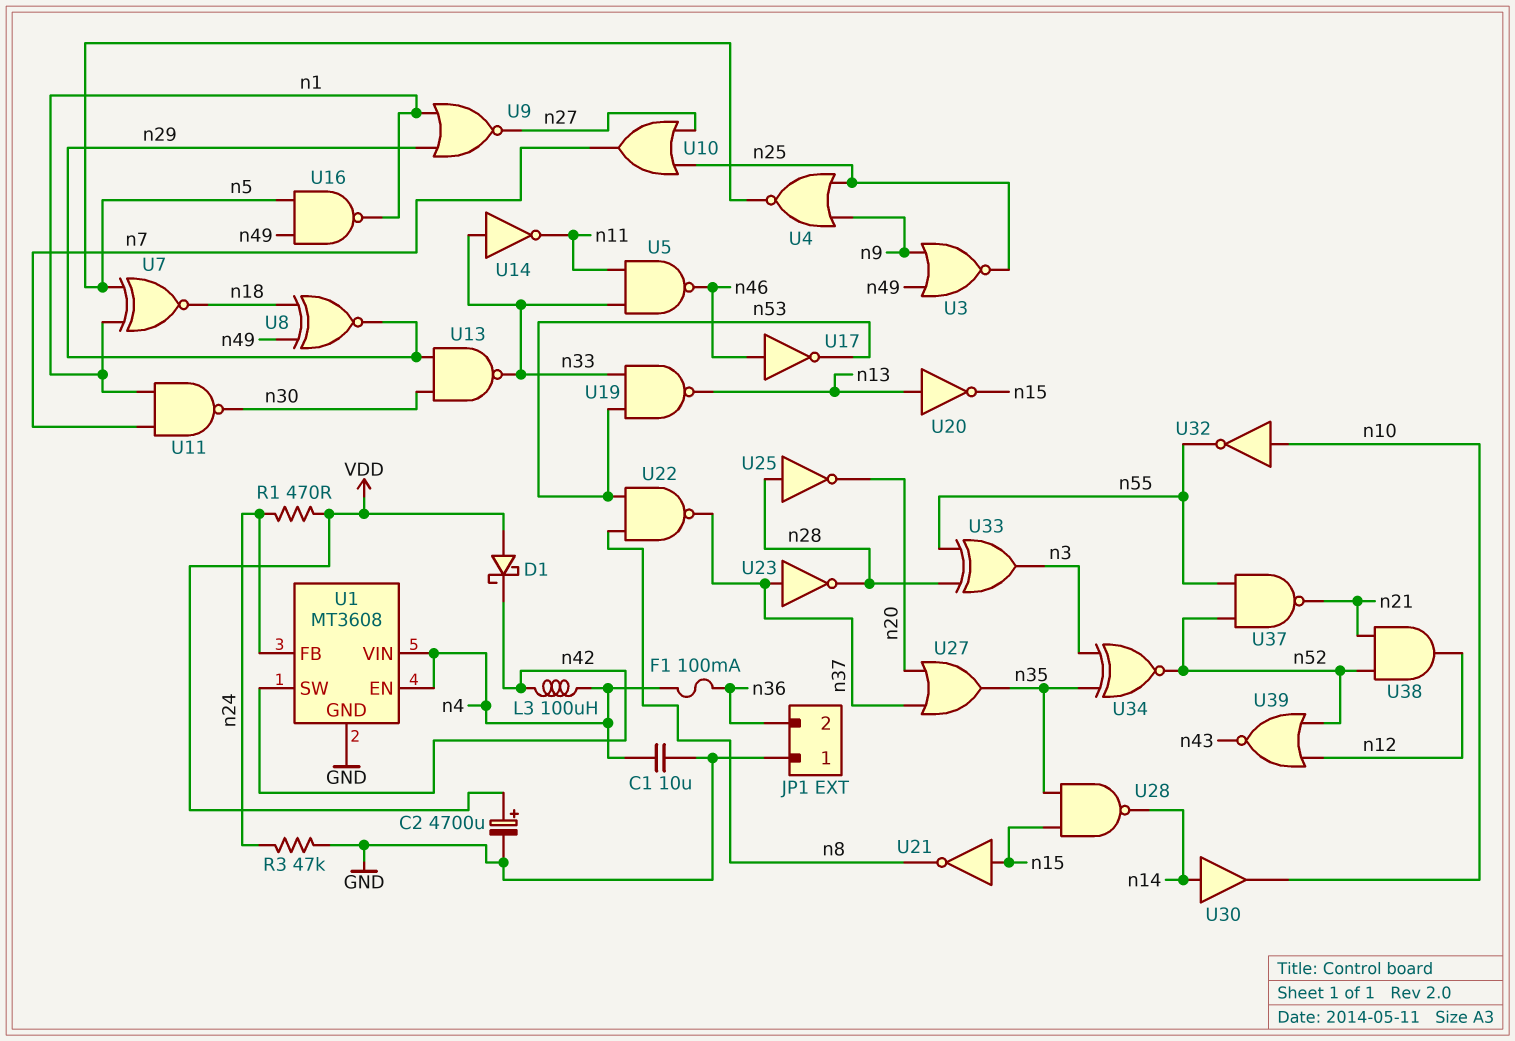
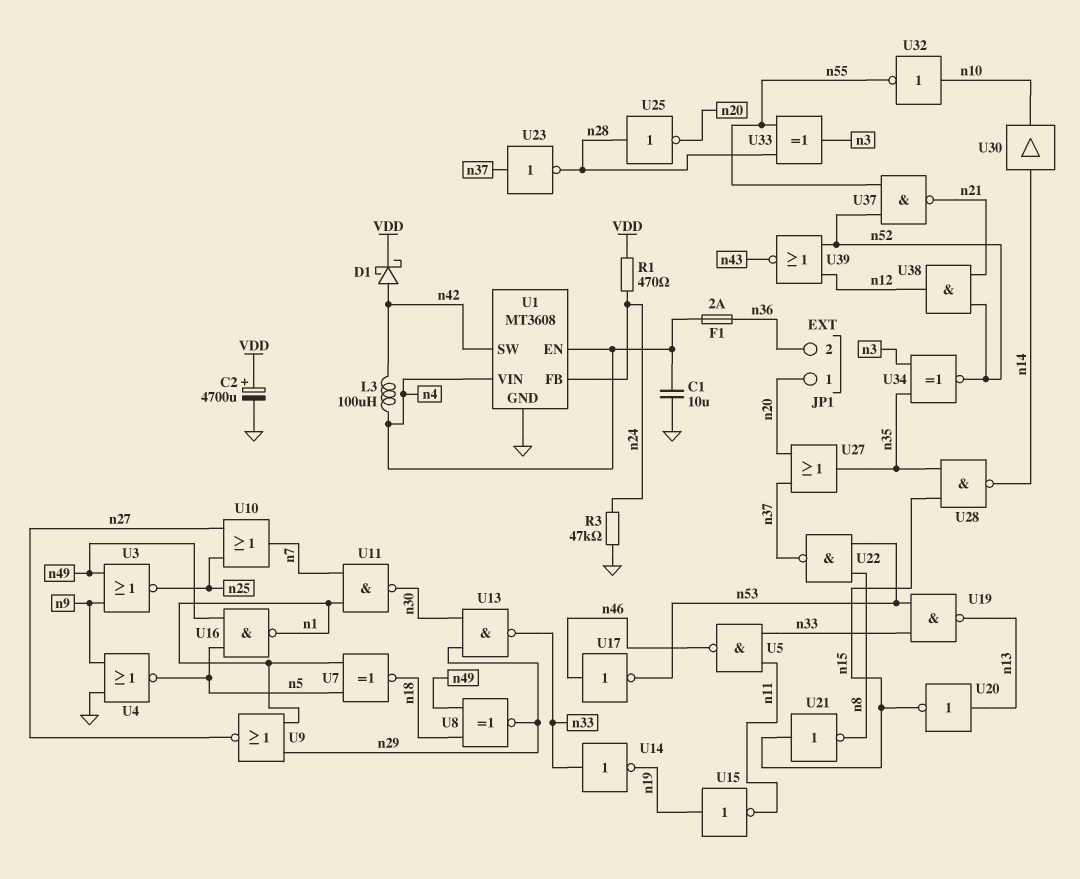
D1: schottky (A VDD, K n42) -> schottky (A n42, K VDD)
F1: 100mA (n4, n36) -> 2A (n4, n36)
JP1 pin 1: GND -> n20
U4: NOR (in n9, in n25, out n5) -> NOR (in GND, in n9, out n5)
U14: NOT (in n33, out n11) -> NOT (in n33, out n19)
U15: none -> NOT (in n19, out n11)

